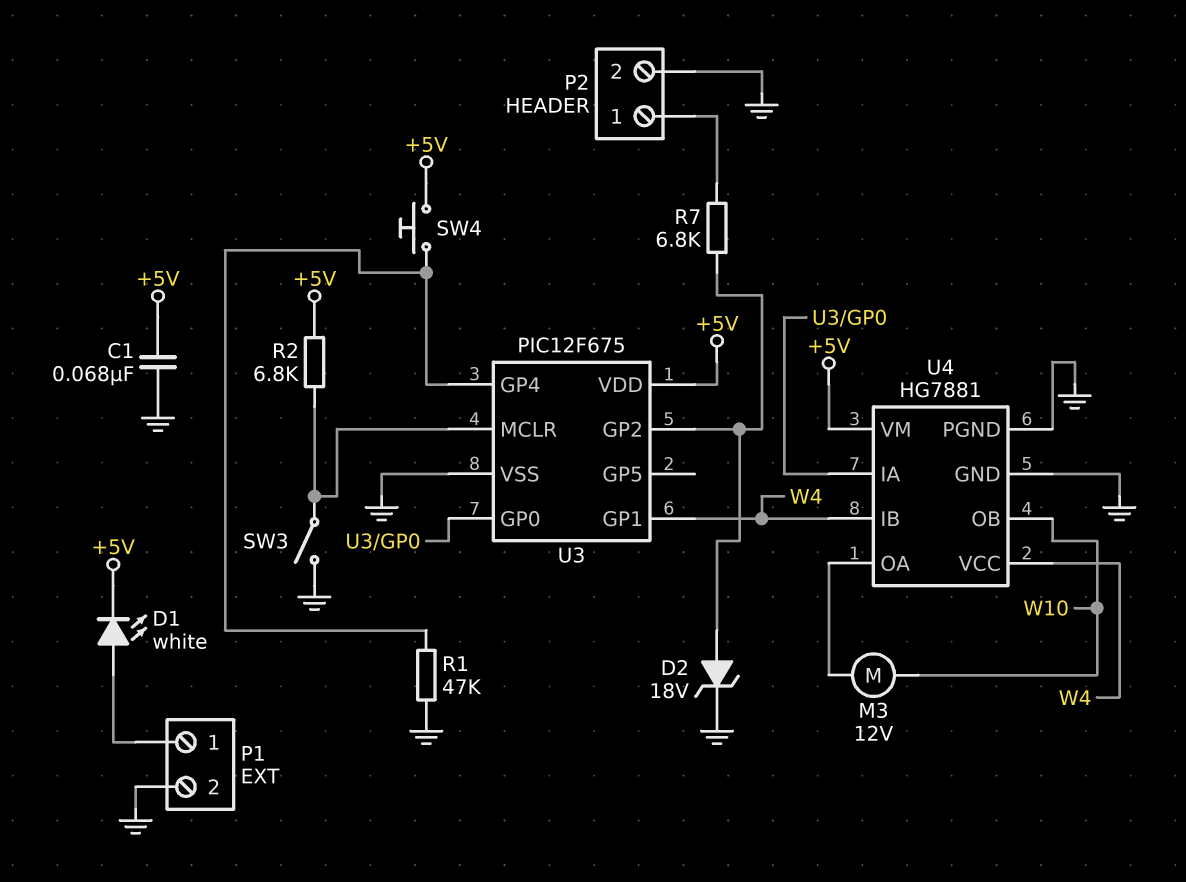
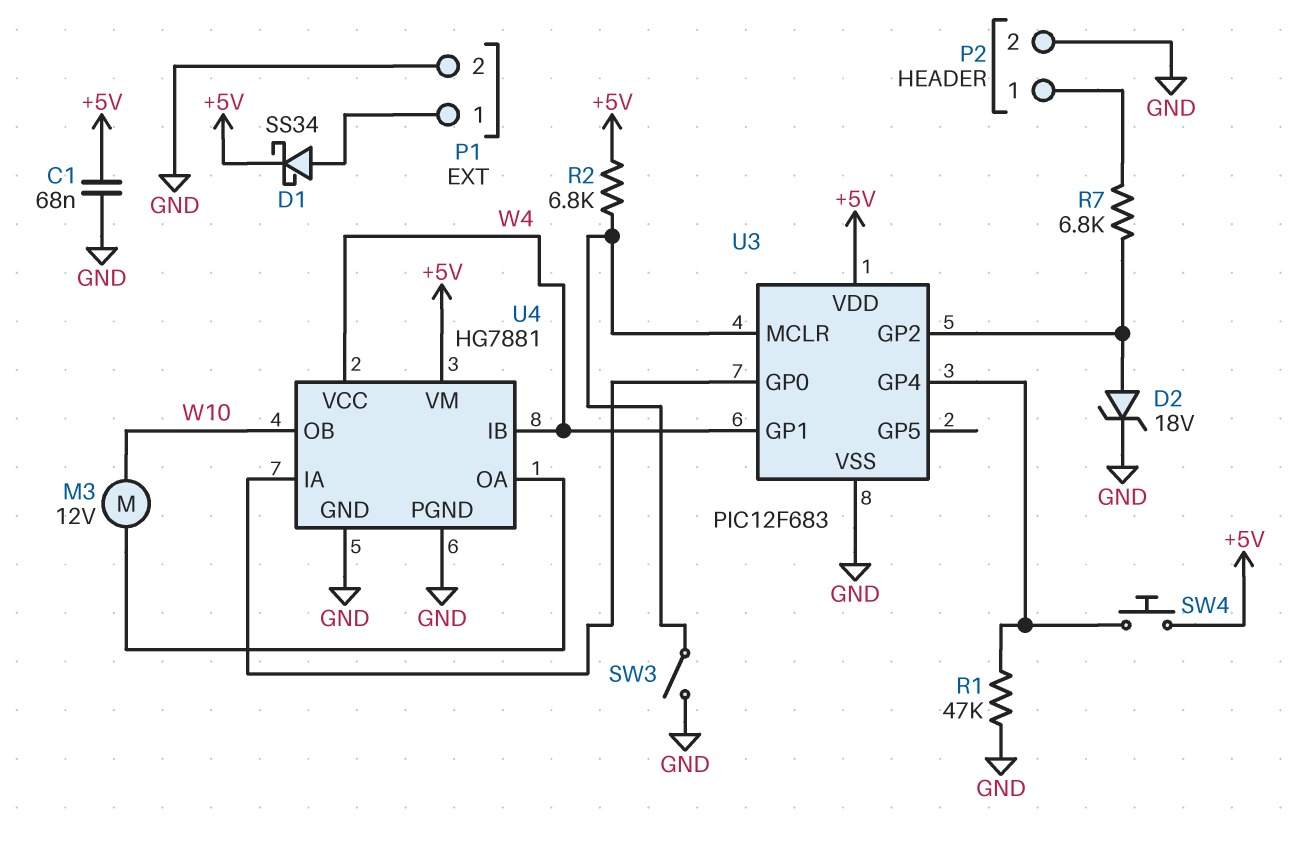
D1: LED white (A P1/1, K +5V) -> schottky SS34 (A P1/1, K +5V)
U3: PIC12F675 -> PIC12F683

